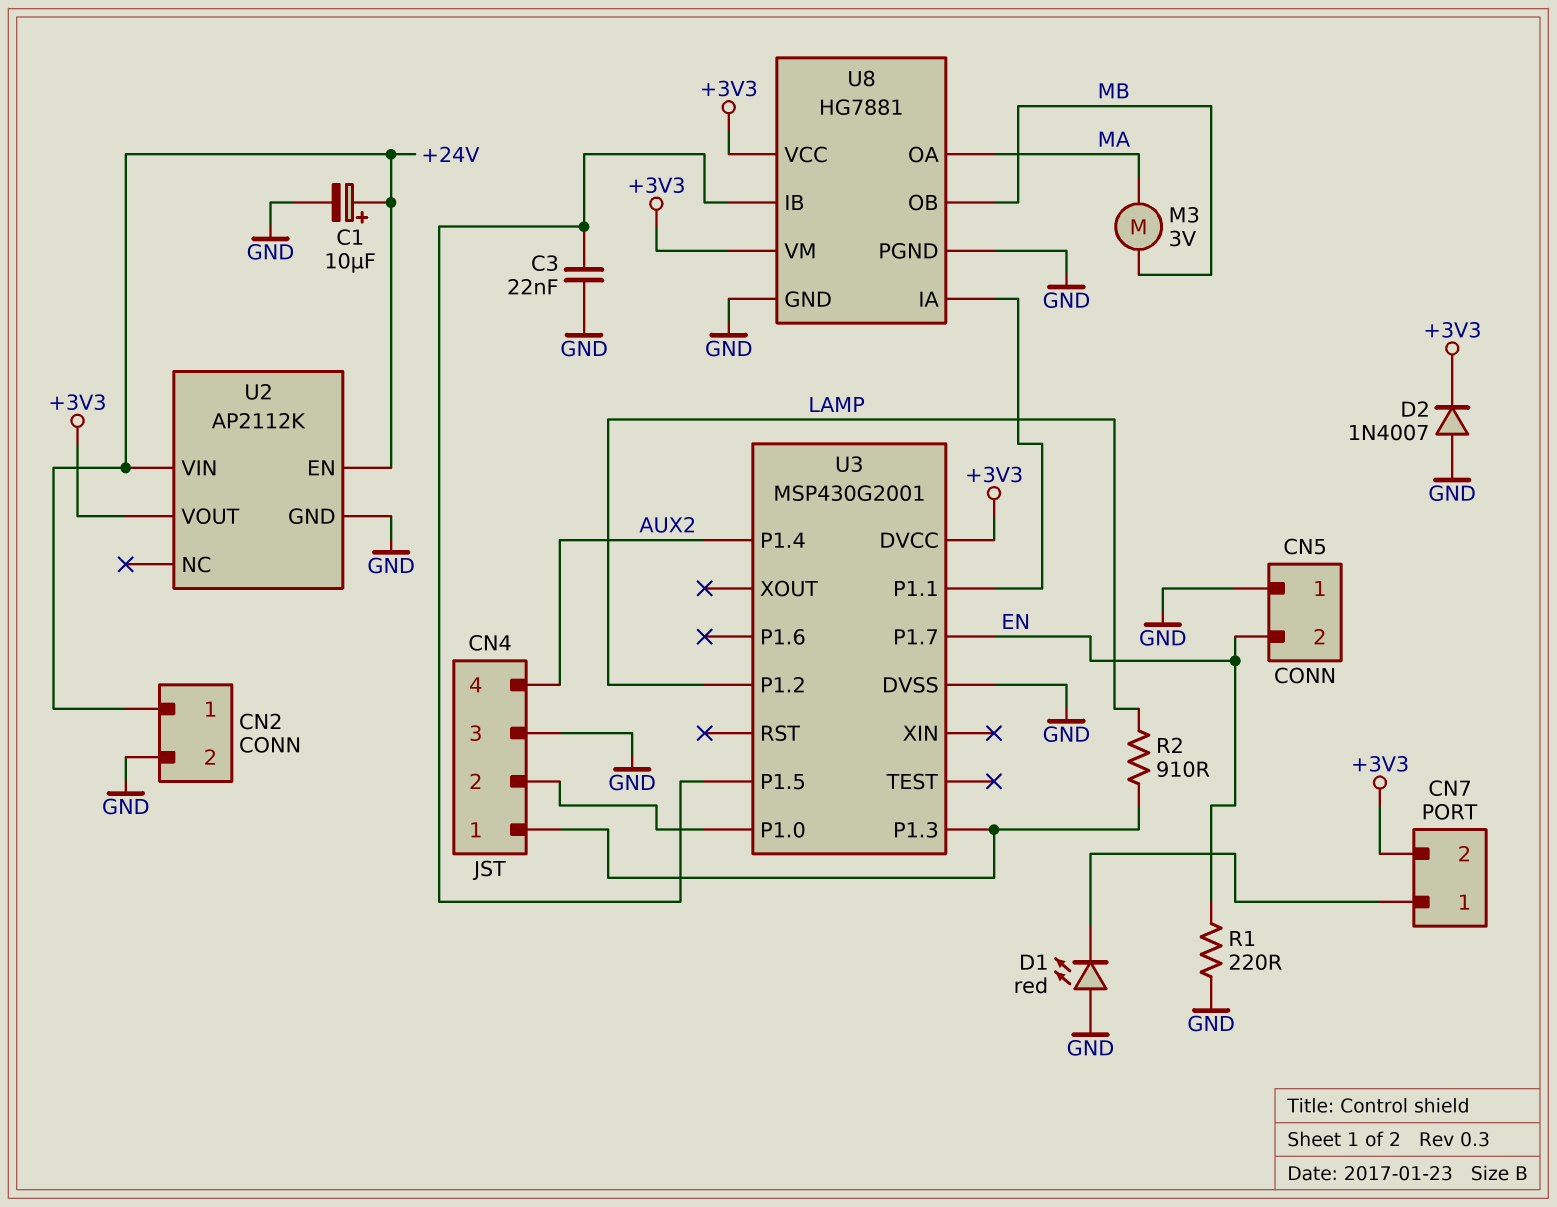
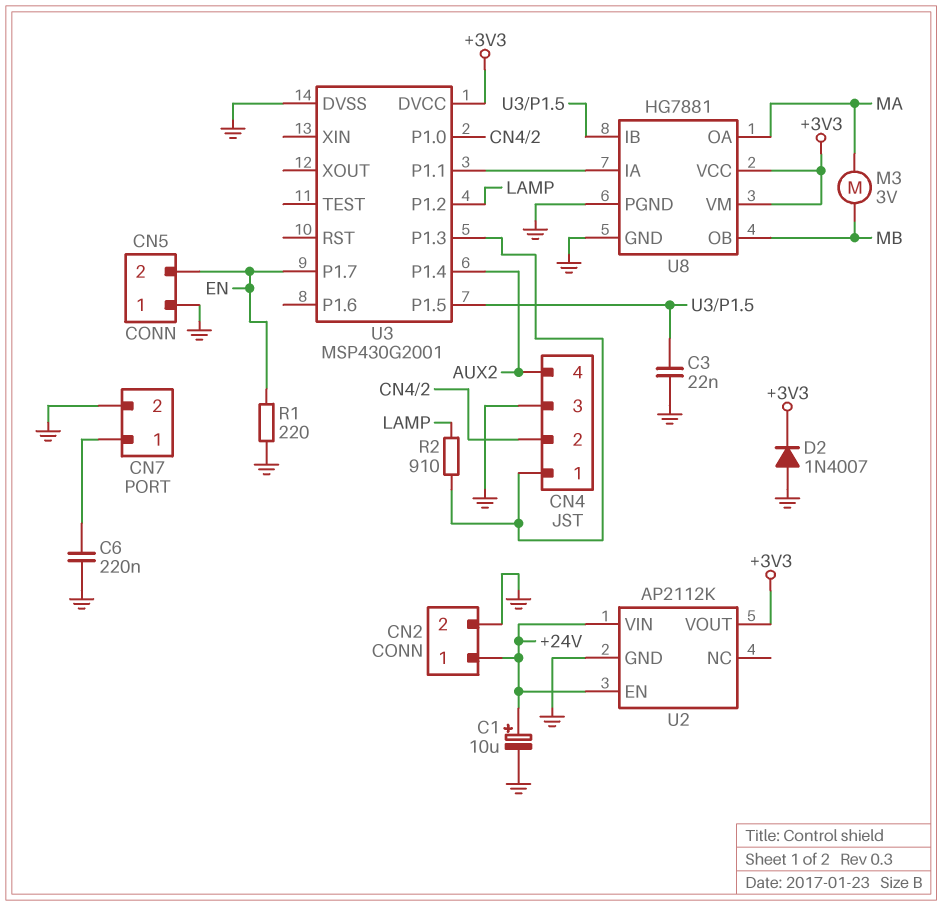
C6: none -> 220nF (CN7/1, GND)
CN7 pin 2: +3V3 -> GND
D1: LED red (A GND, K CN7/1) -> none

